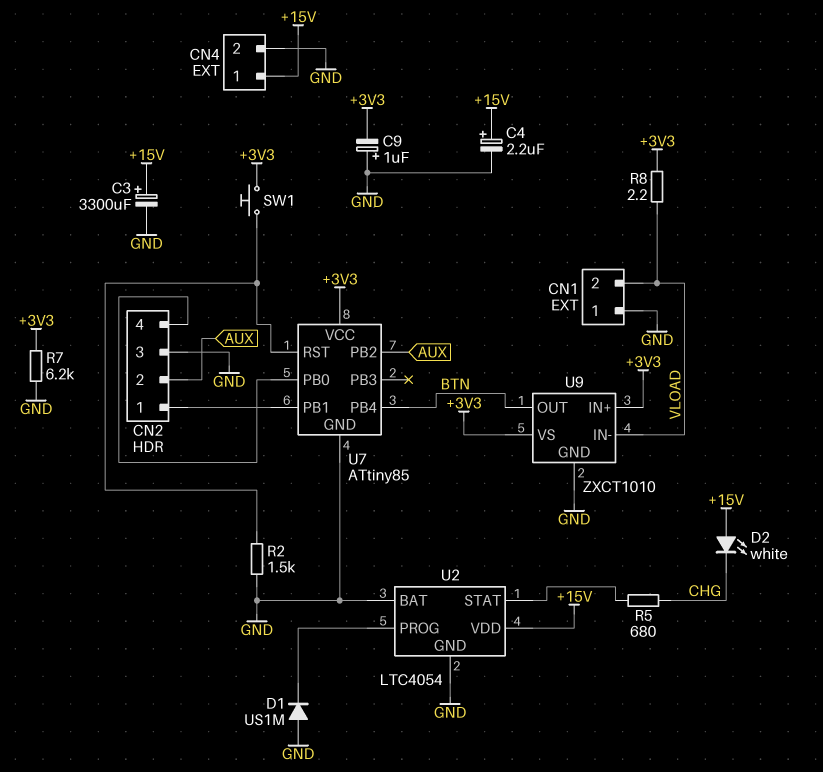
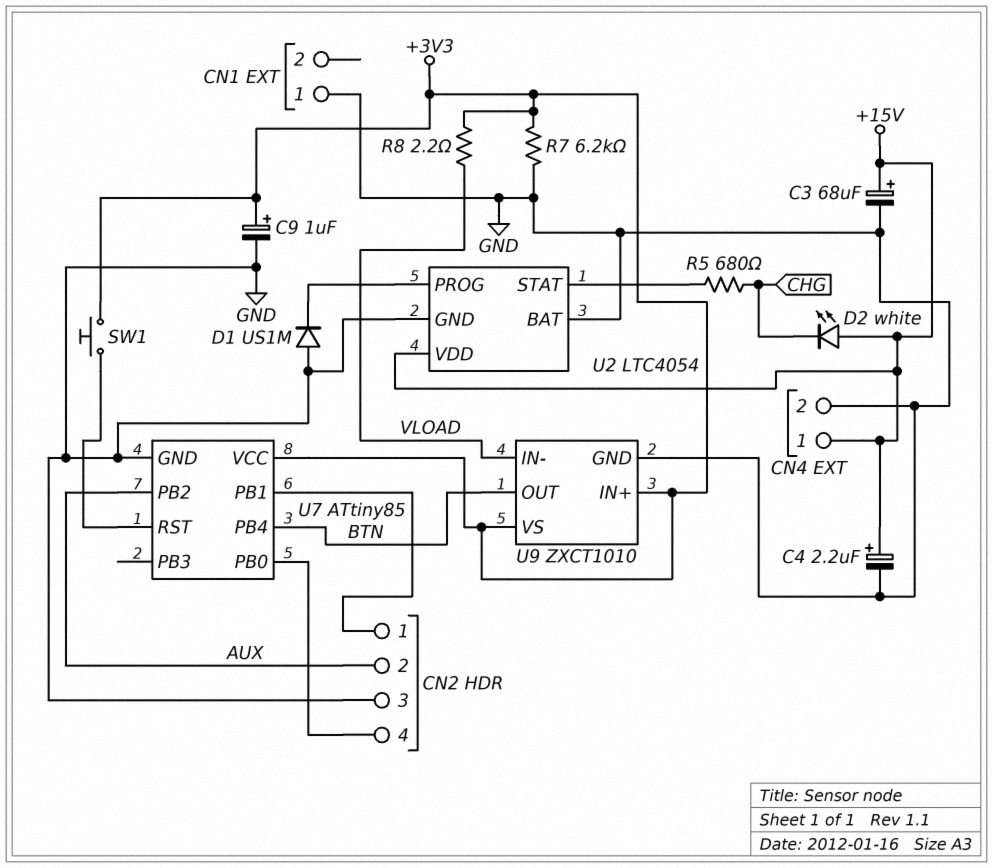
C3: 3300uF (plus +15V, minus GND) -> 68uF (plus +15V, minus GND)
C9: 1uF (plus GND, minus +3V3) -> 1uF (plus +3V3, minus GND)
CN1 pin 2: VLOAD -> none
R2: 1.5k (GND, U7/RST) -> none

